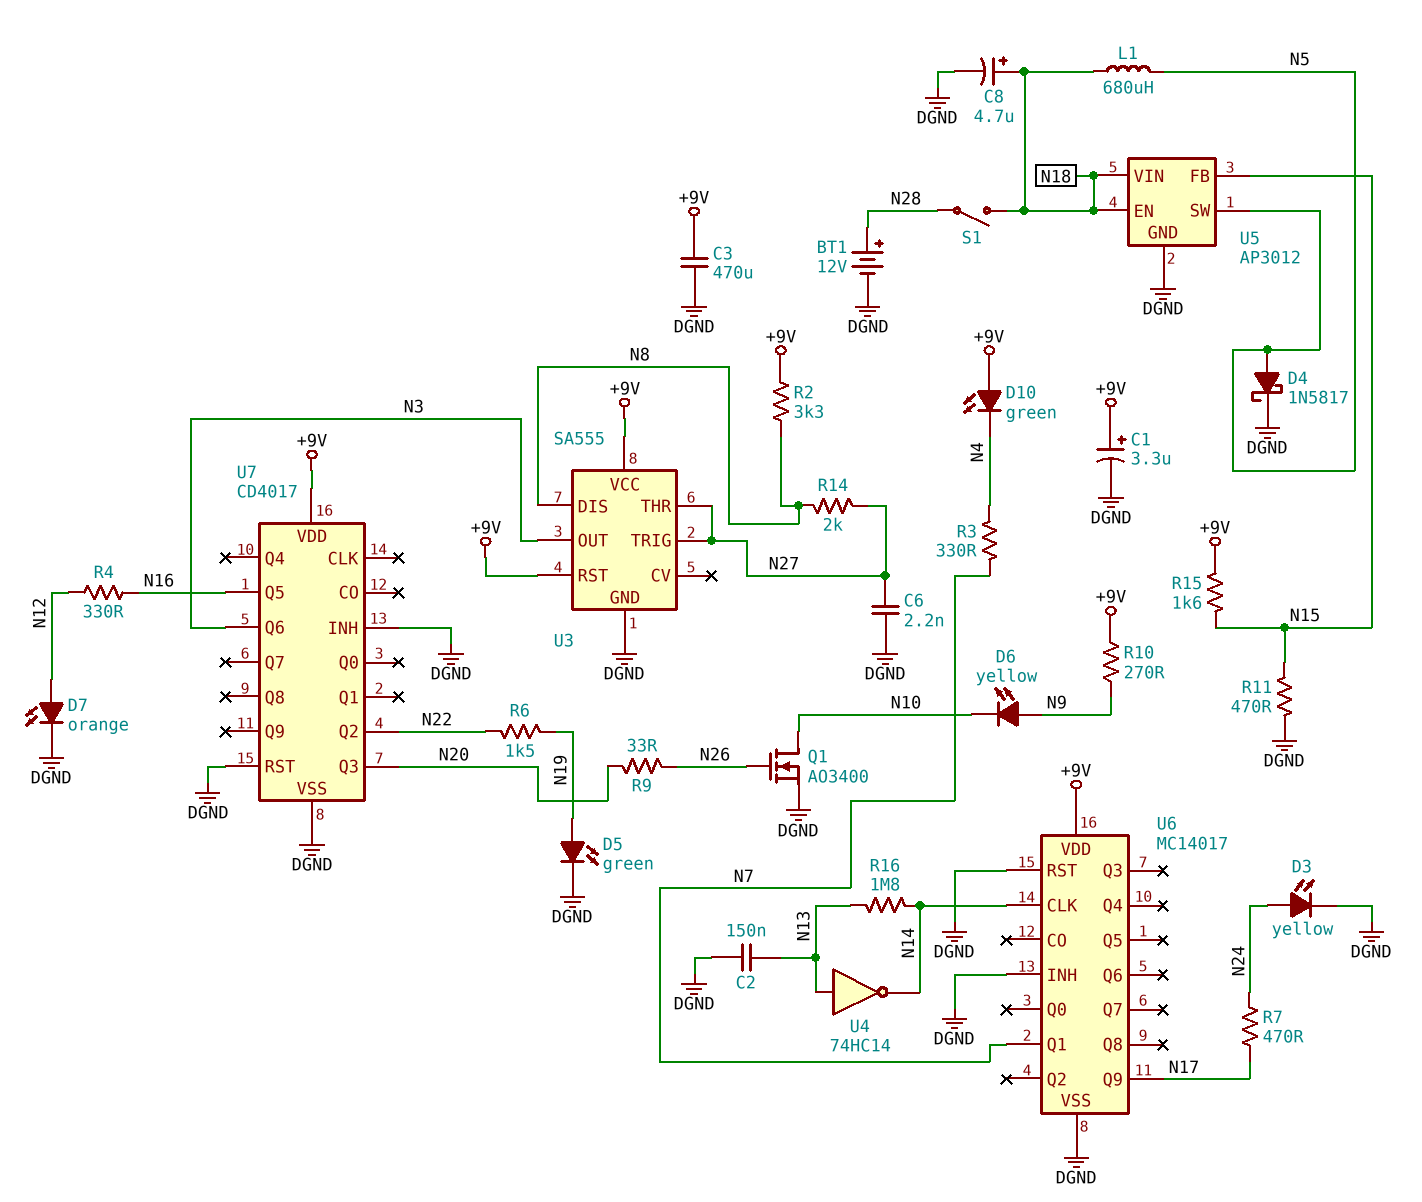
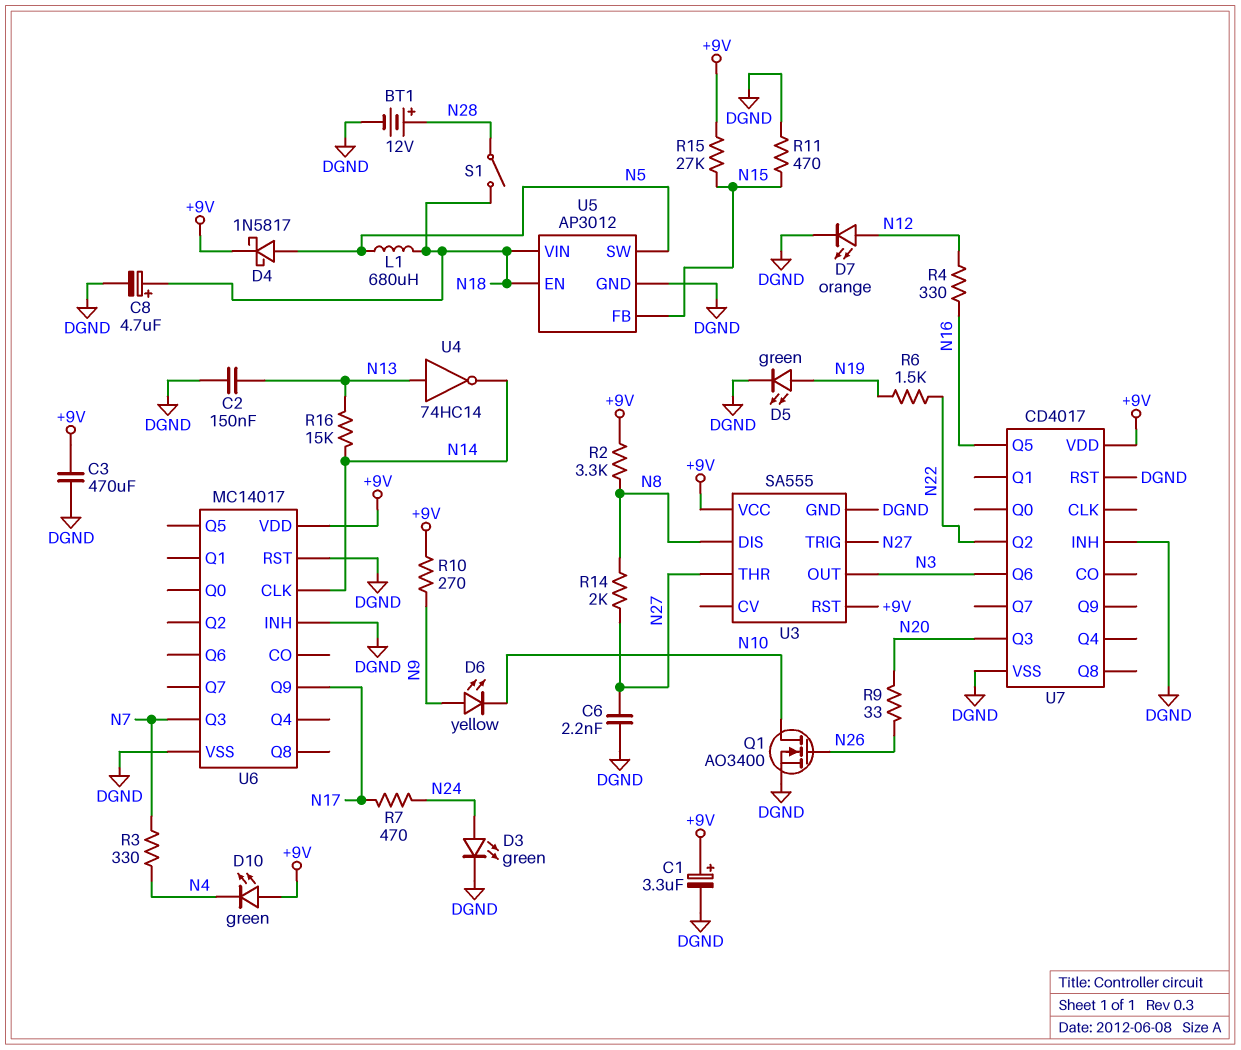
D3: LED yellow (A N24, K DGND) -> LED green (A N24, K DGND)
D4: schottky 1N5817 (A N5, K DGND) -> schottky 1N5817 (A N5, K +9V)
R15: 1.6k (+9V, N15) -> 27k (+9V, N15)
R16: 1.8M (N13, N14) -> 15k (N13, N14)
U6 pin Q1: N7 -> none
U6 pin Q3: none -> N7

